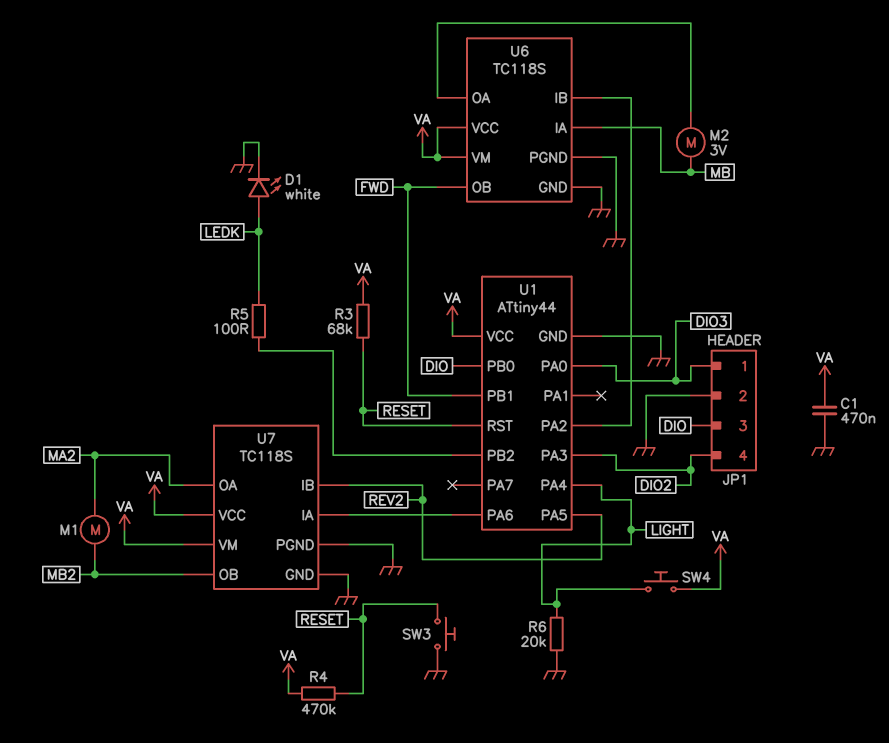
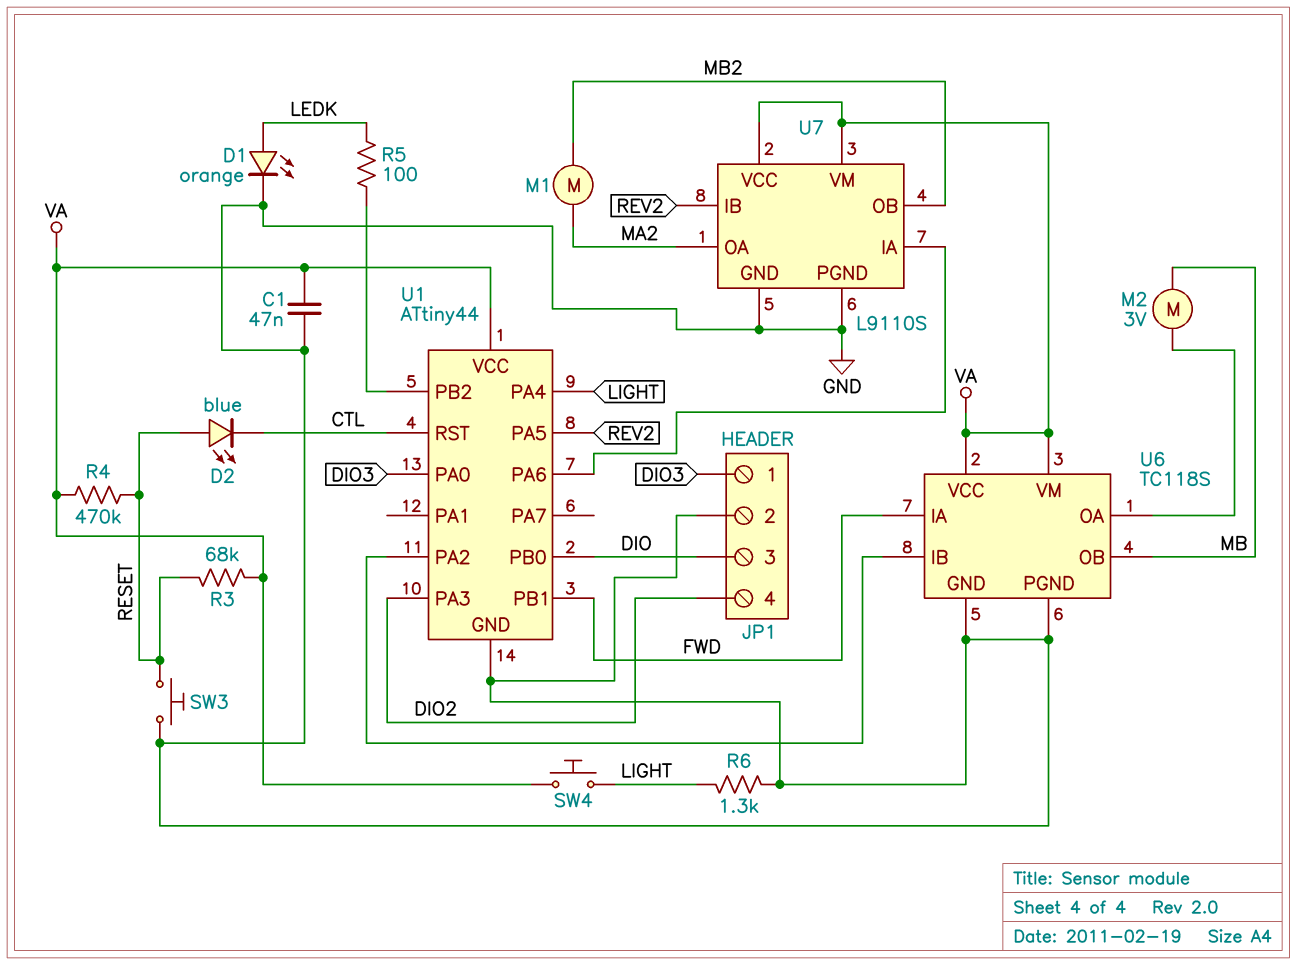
C1: 470nF (GND, VA) -> 47nF (GND, VA)
D1: LED white (A LEDK, K GND) -> LED orange (A LEDK, K GND)
D2: none -> LED blue (A RESET, K CTL)
R6: 20k (GND, LIGHT) -> 1.3k (GND, LIGHT)
U1 pin RST: RESET -> CTL
U6 pin IA: MB -> FWD
U6 pin OB: FWD -> MB
U7: TC118S -> L9110S

